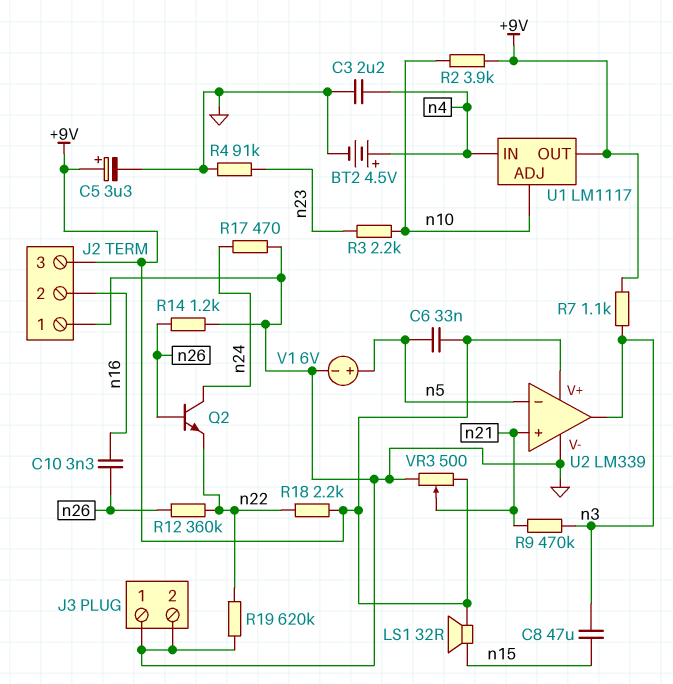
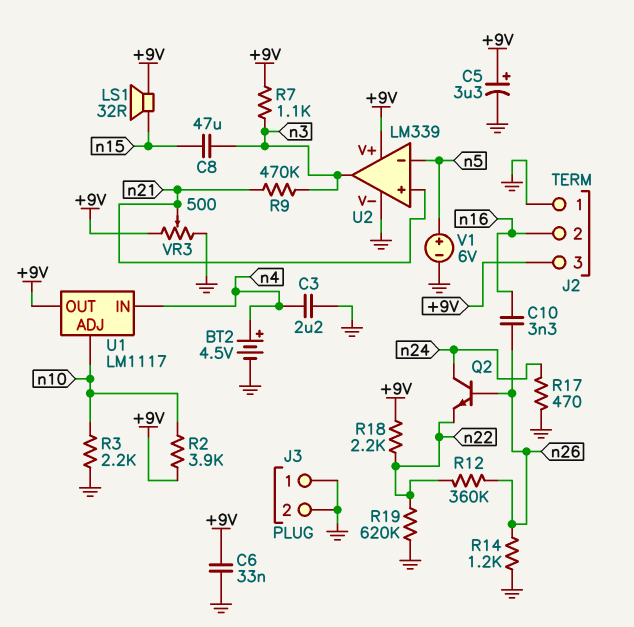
C6: 33nF (+9V, n5) -> 33nF (+9V, GND)
R3: 2.2k (n10, n23) -> 2.2k (GND, n10)
R4: 91k (GND, n23) -> none

